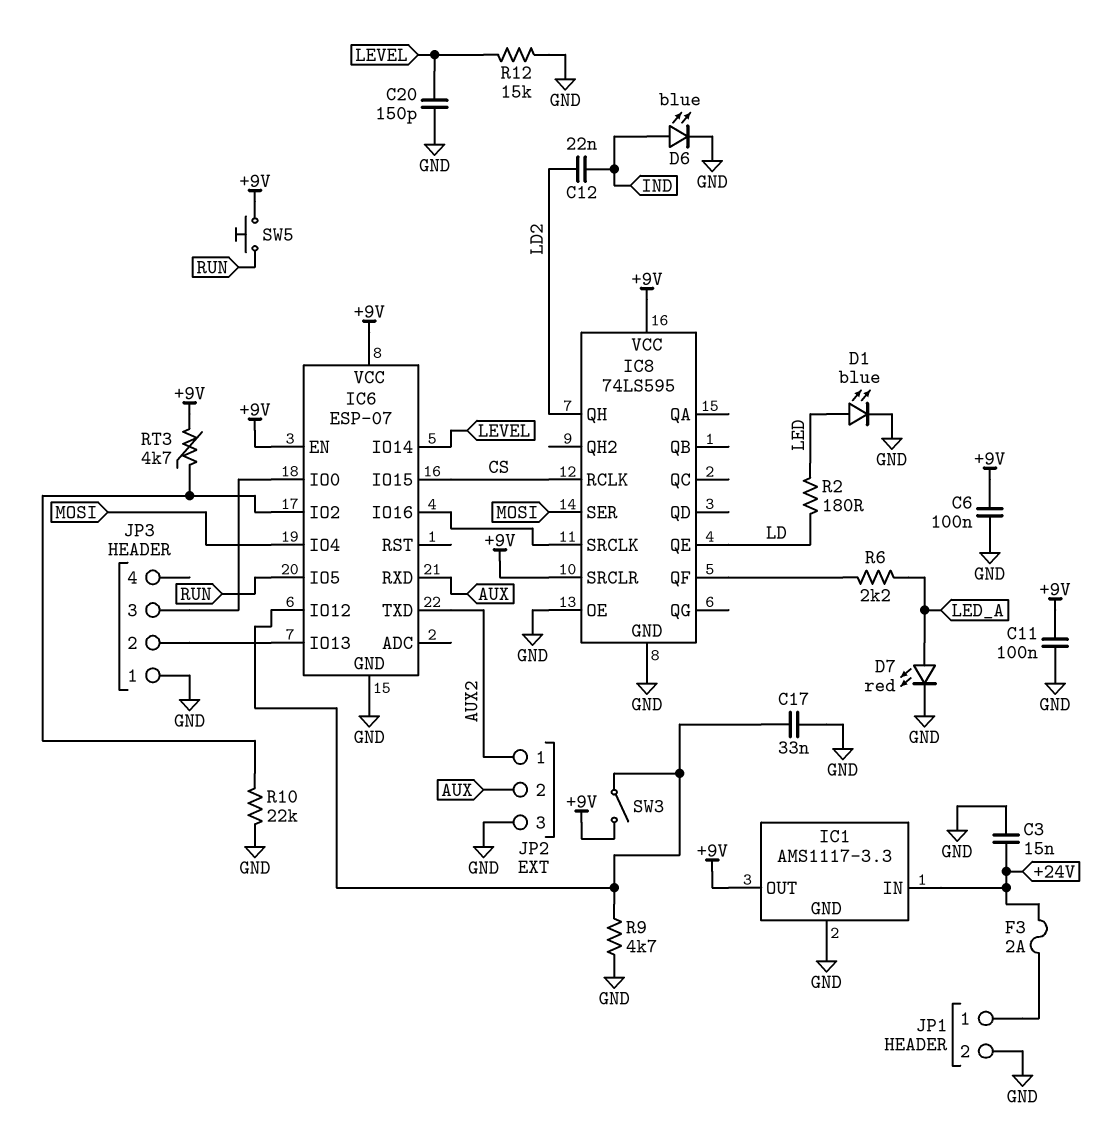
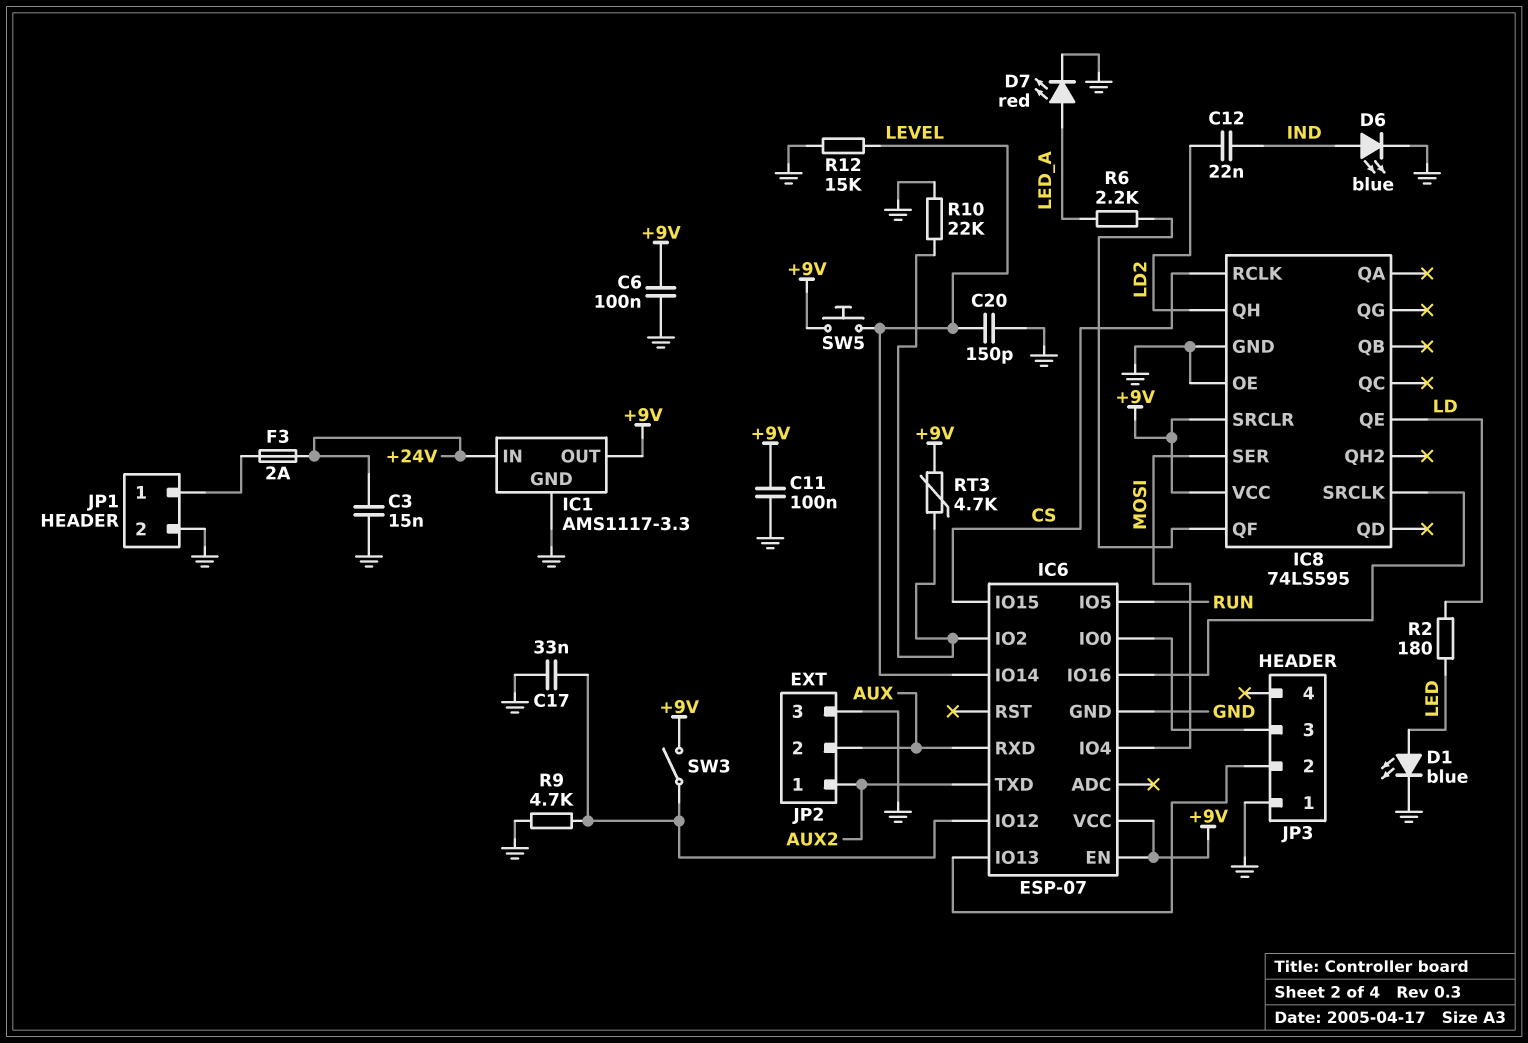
SW5: button (+9V, RUN) -> button (+9V, LEVEL)

